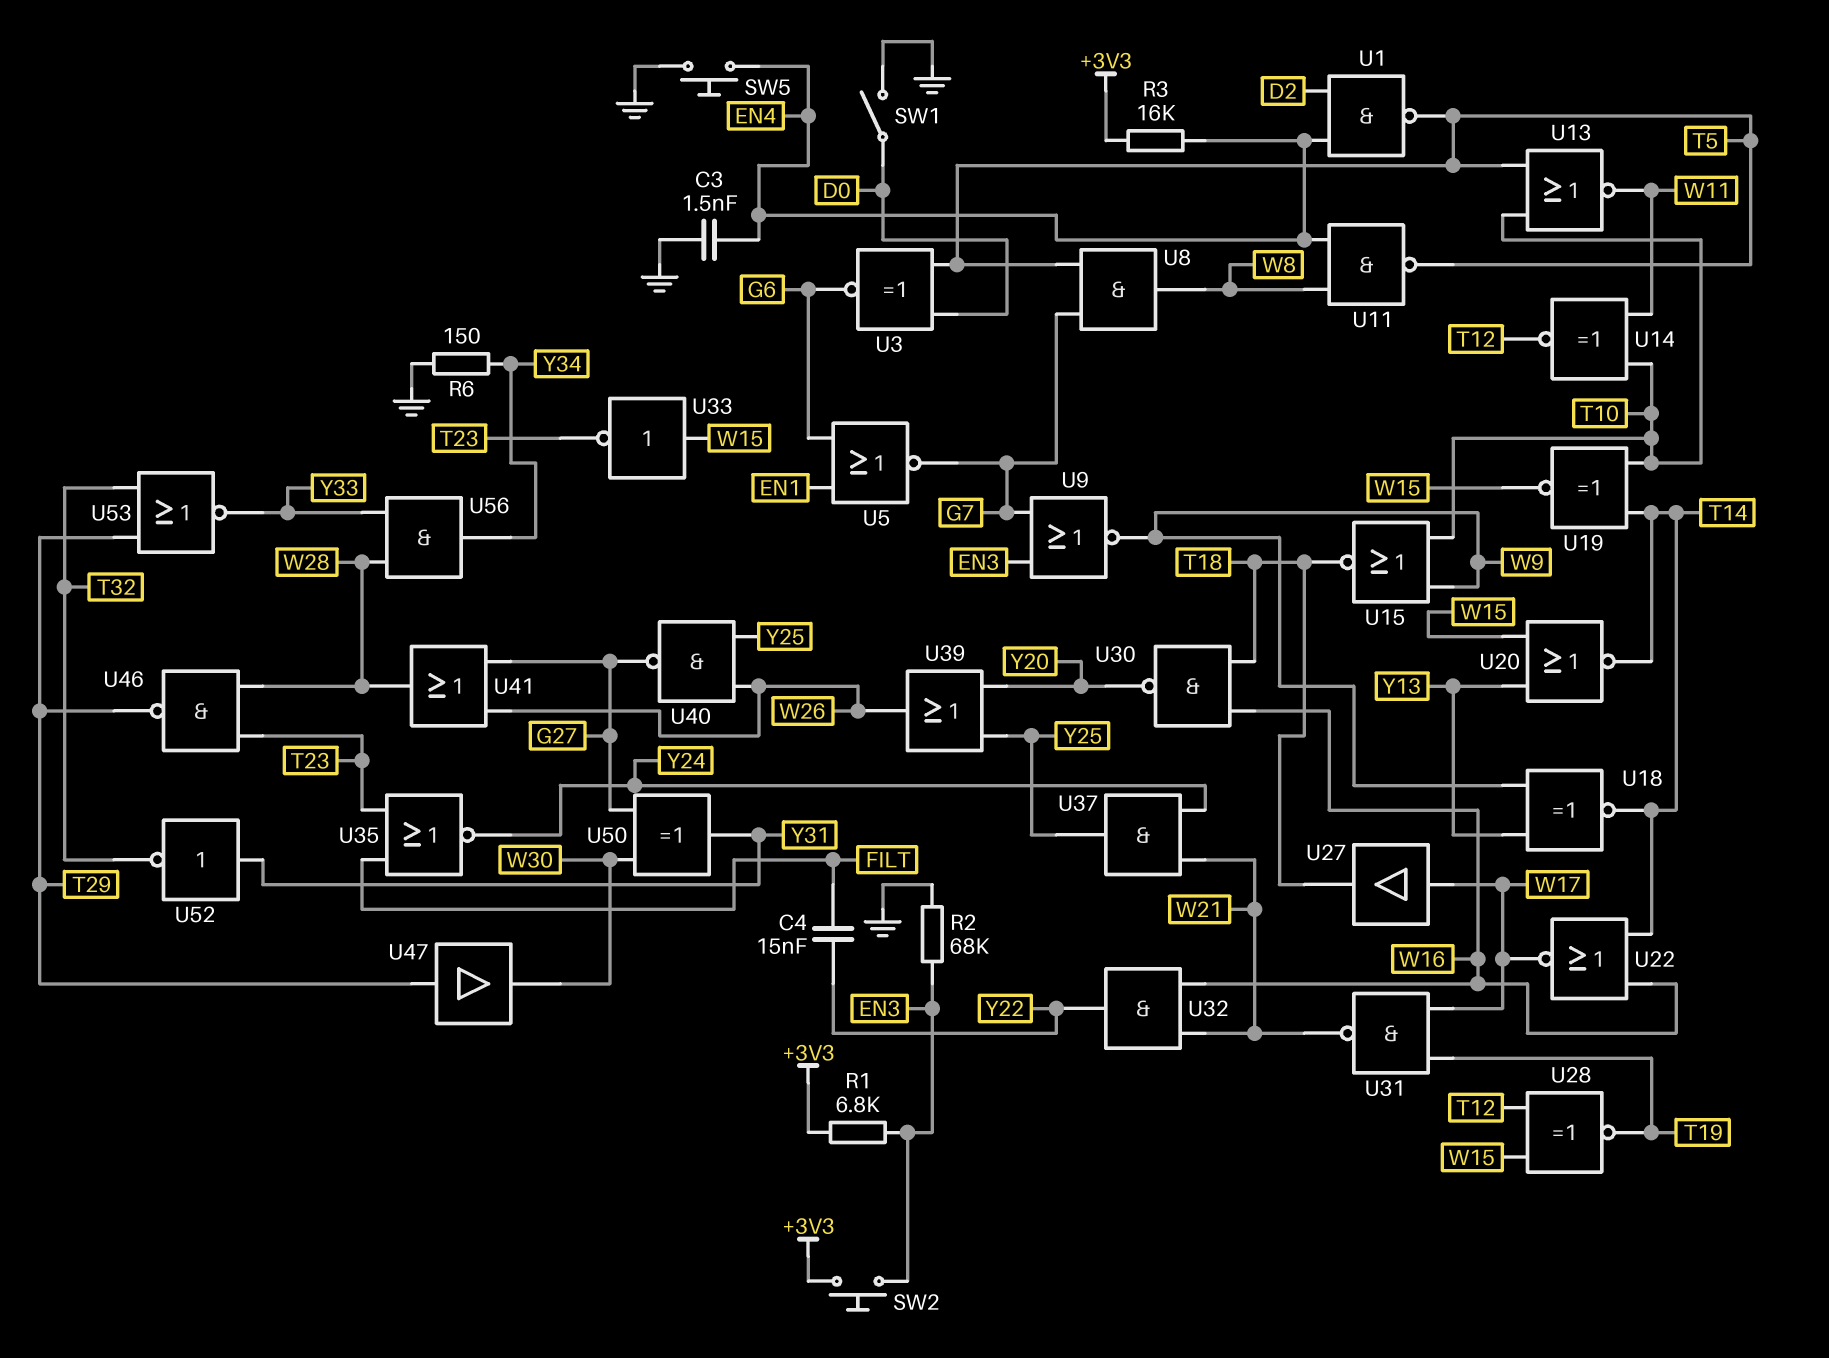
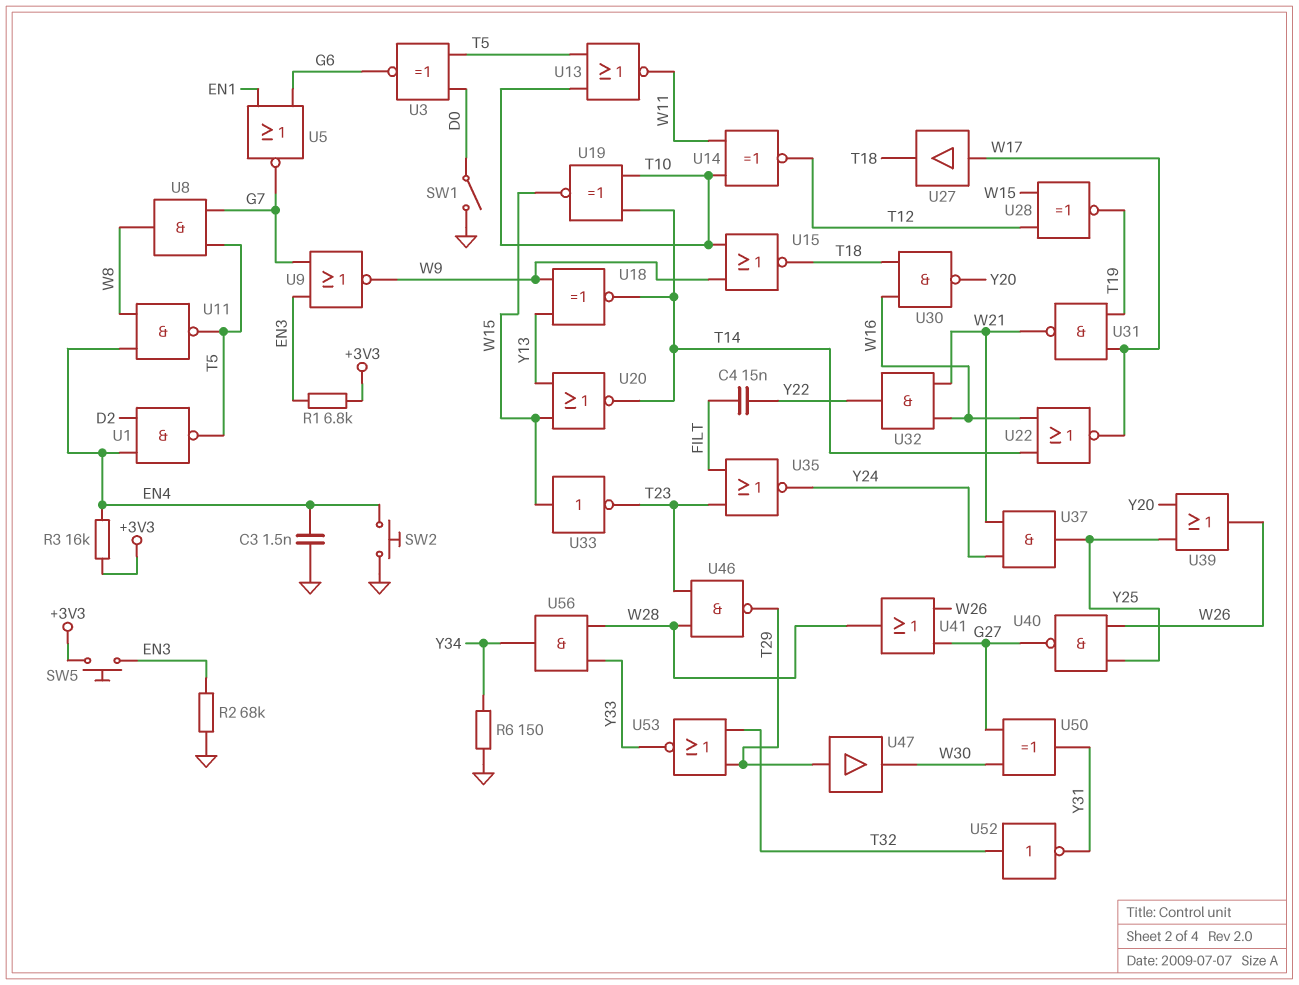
SW2: button (+3V3, EN3) -> button (EN4, GND)
SW5: button (EN4, GND) -> button (+3V3, EN3)
U52: NOT (in Y31, out T32) -> NOT (in T32, out Y31)

